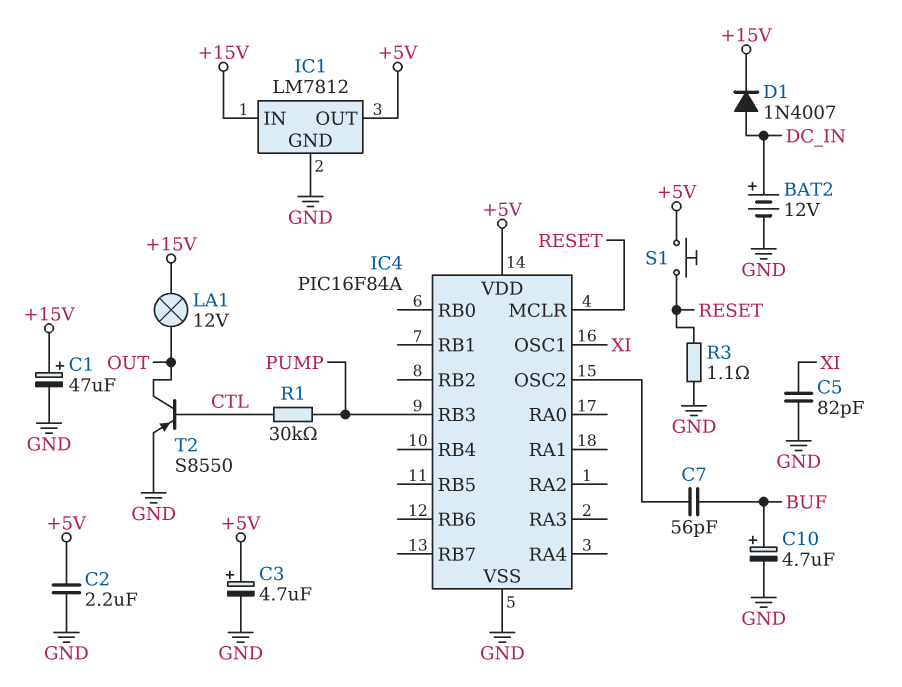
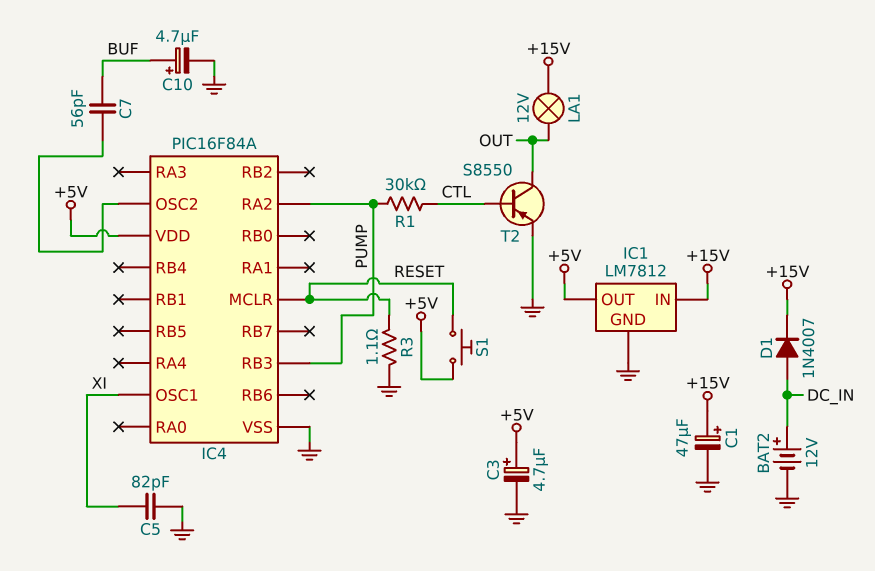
C2: 2.2uF (+5V, GND) -> none
IC4 pin RA2: none -> PUMP

